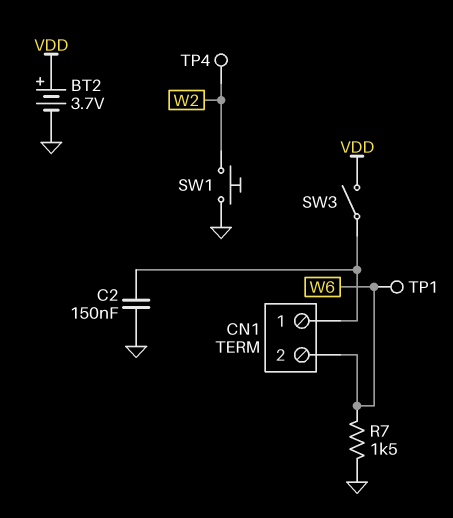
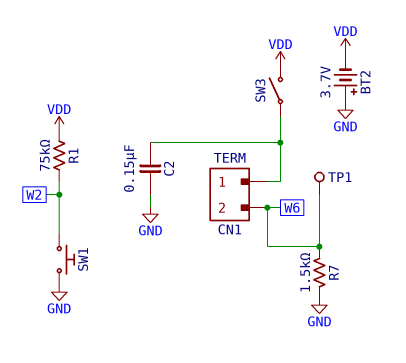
BT2: 3.7V (plus VDD, minus GND) -> 3.7V (plus GND, minus VDD)
R1: none -> 75k (VDD, W2)
TP4: test point (W2) -> none

